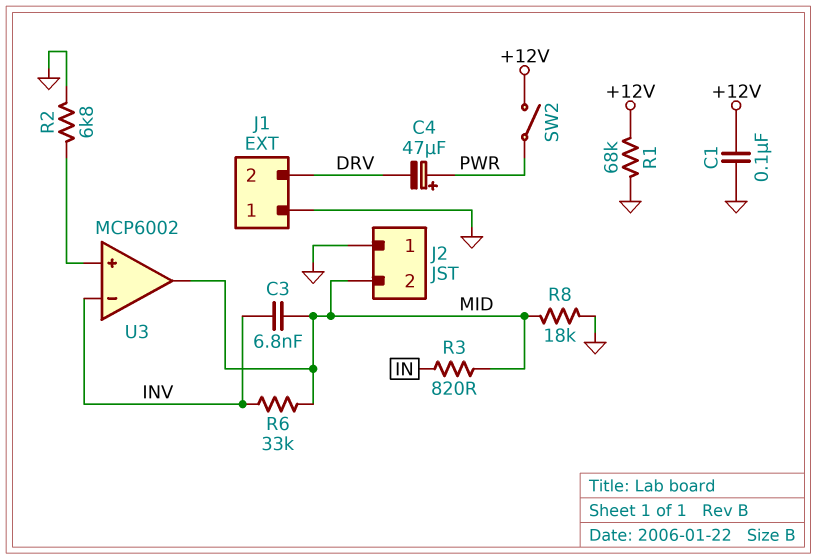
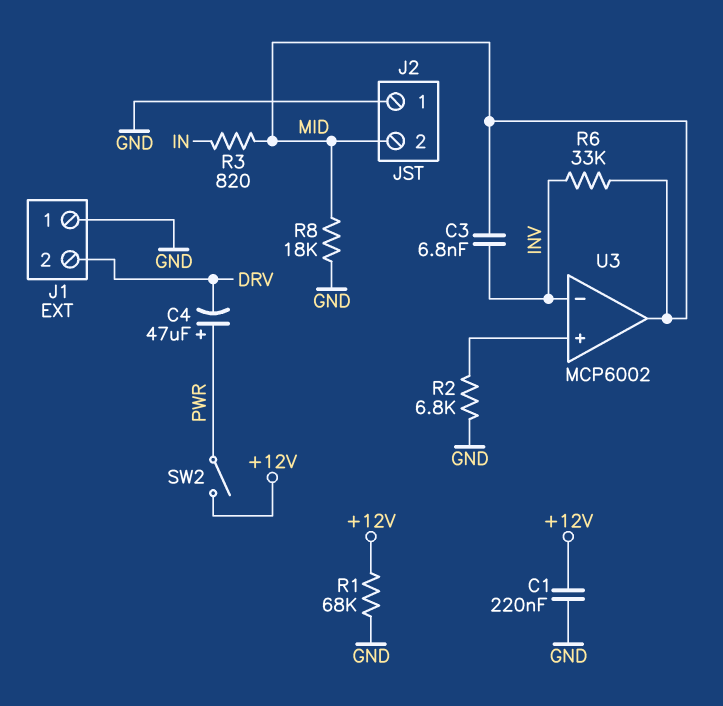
C1: 100nF (+12V, GND) -> 220nF (+12V, GND)

